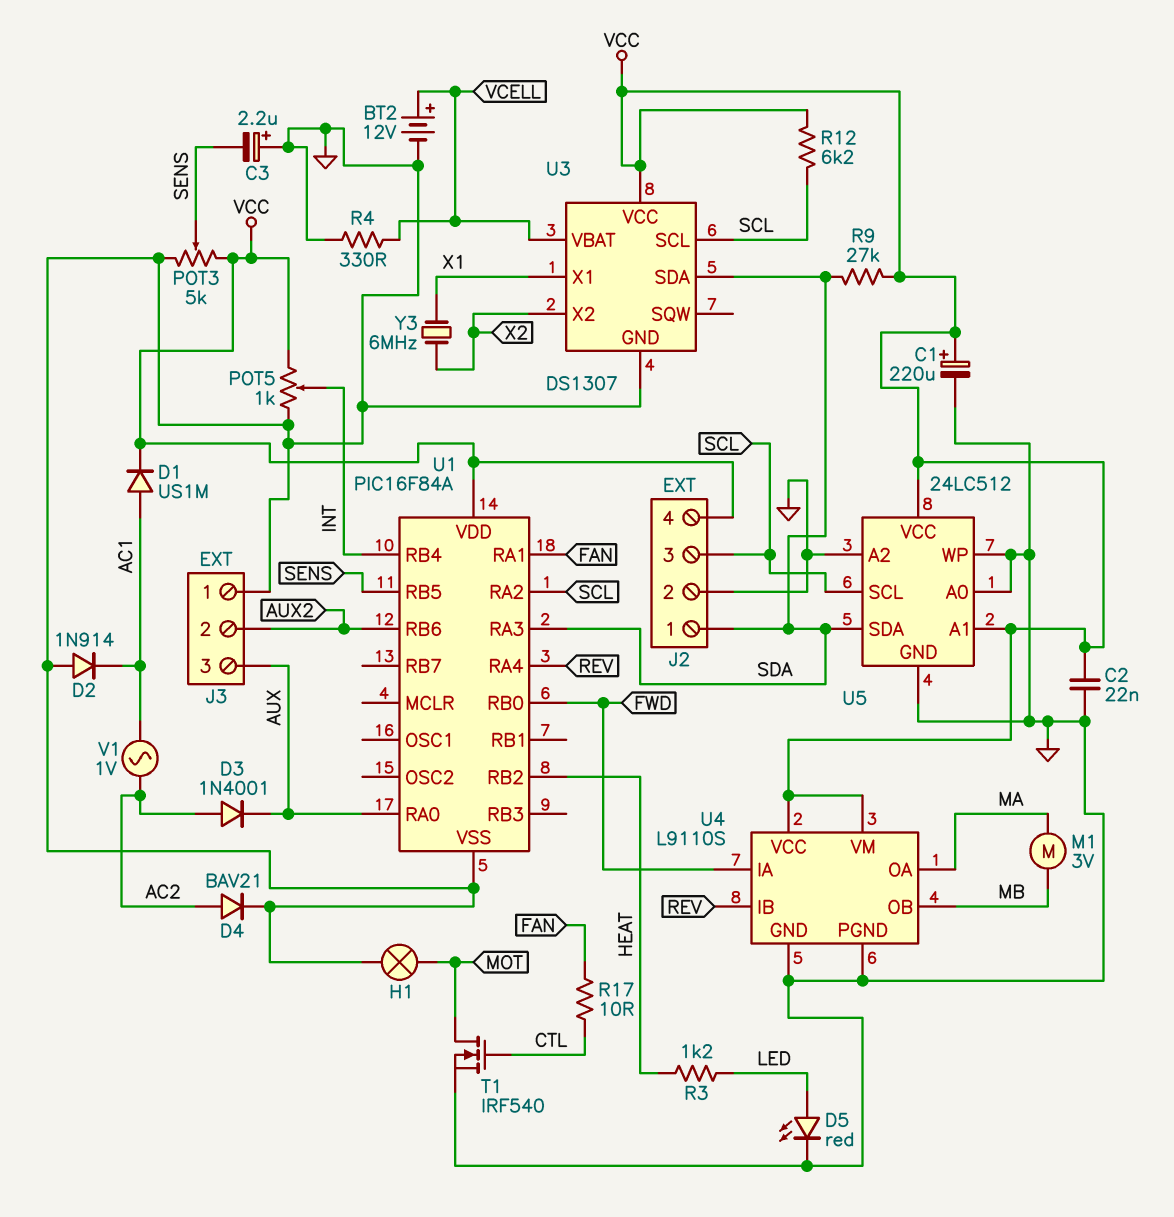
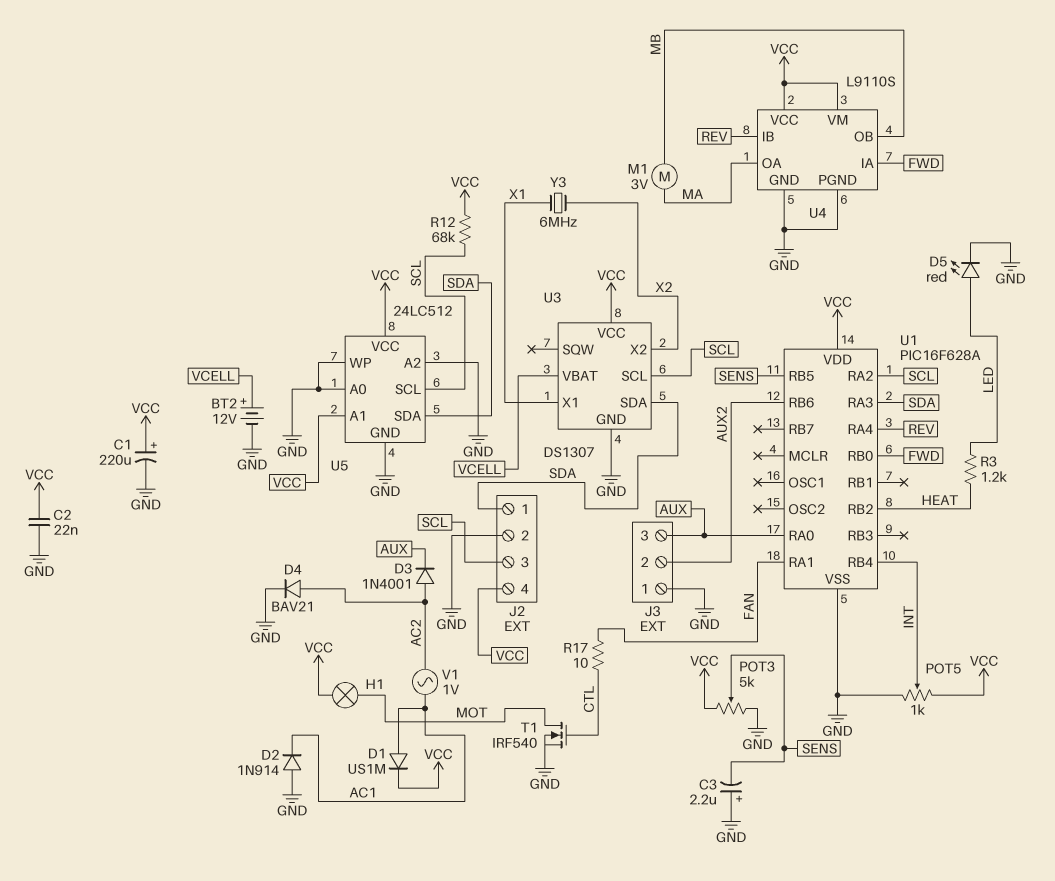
H1: lamp (GND, MOT) -> lamp (MOT, VCC)
R4: 330 (GND, VCELL) -> none
R9: 27k (SDA, VCC) -> none
R12: 6.2k (SCL, VCC) -> 68k (SCL, VCC)
U1: PIC16F84A -> PIC16F628A

